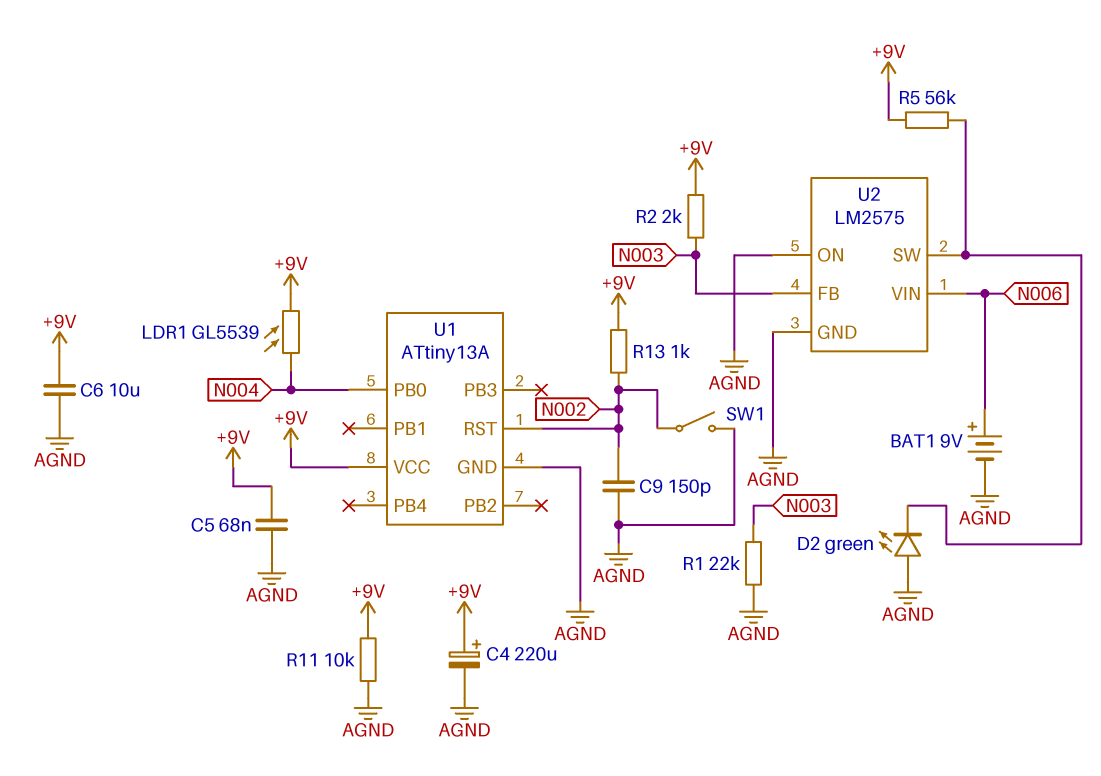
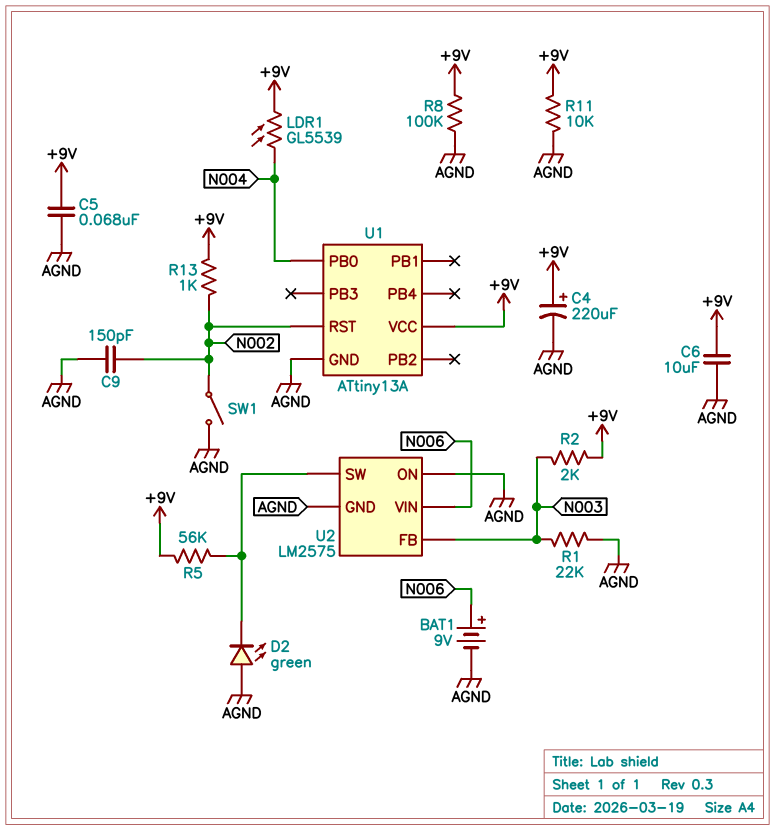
R8: none -> 100k (+9V, AGND)

